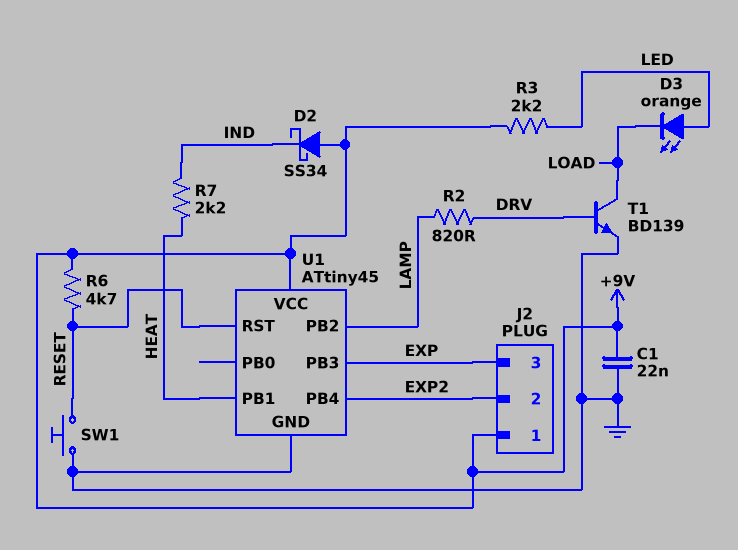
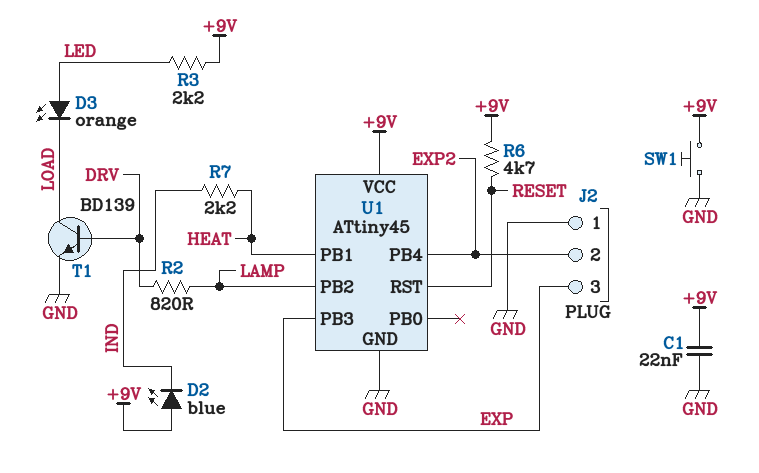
D2: schottky SS34 (A +9V, K IND) -> LED blue (A +9V, K IND)
J2 pin 1: +9V -> GND
SW1: button (GND, RESET) -> button (+9V, GND)

